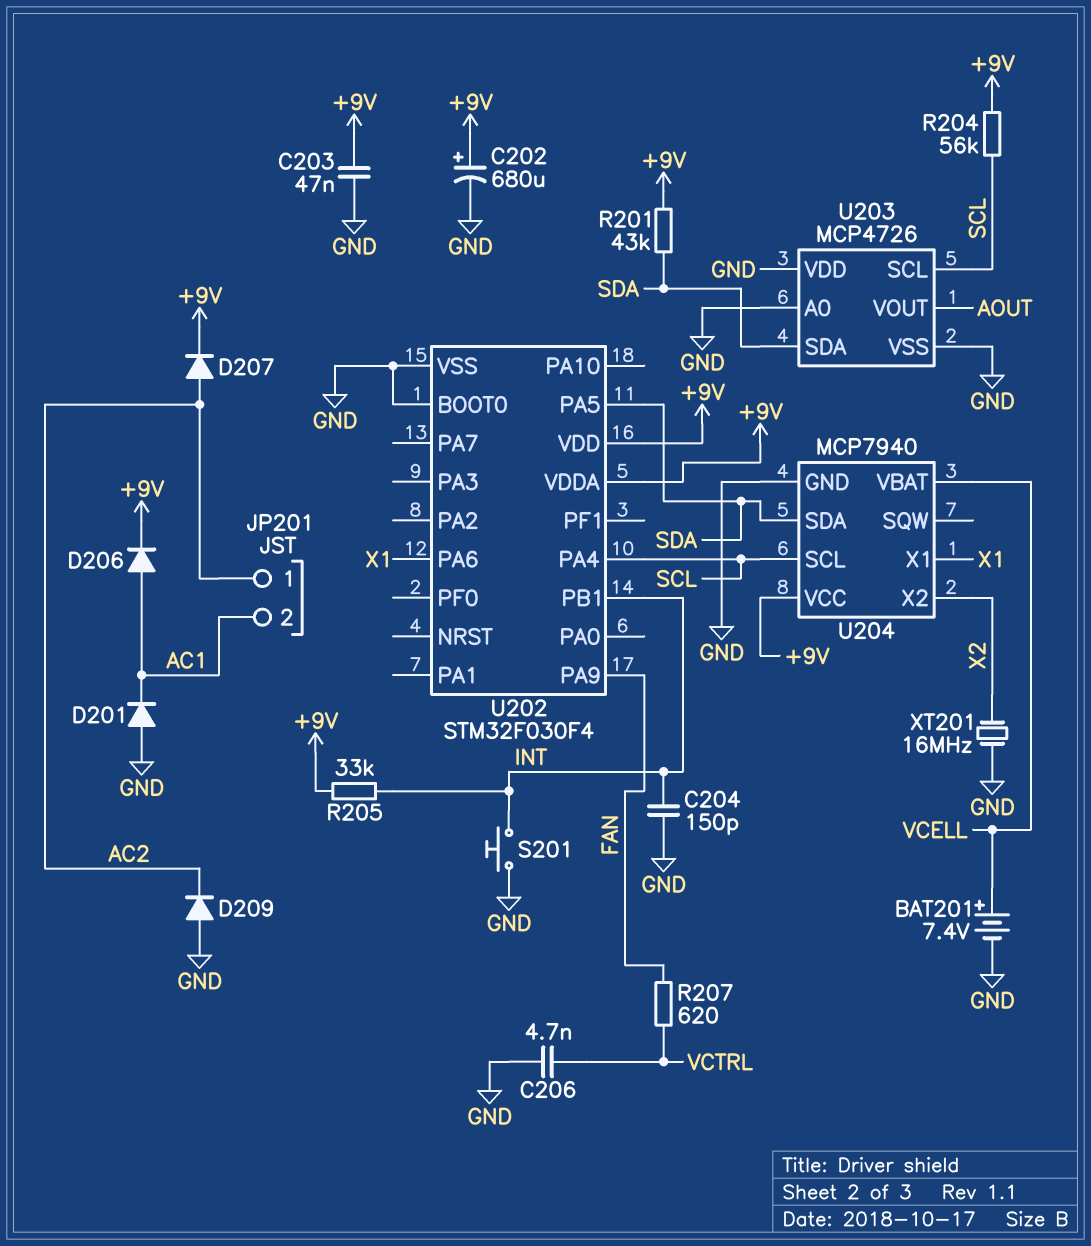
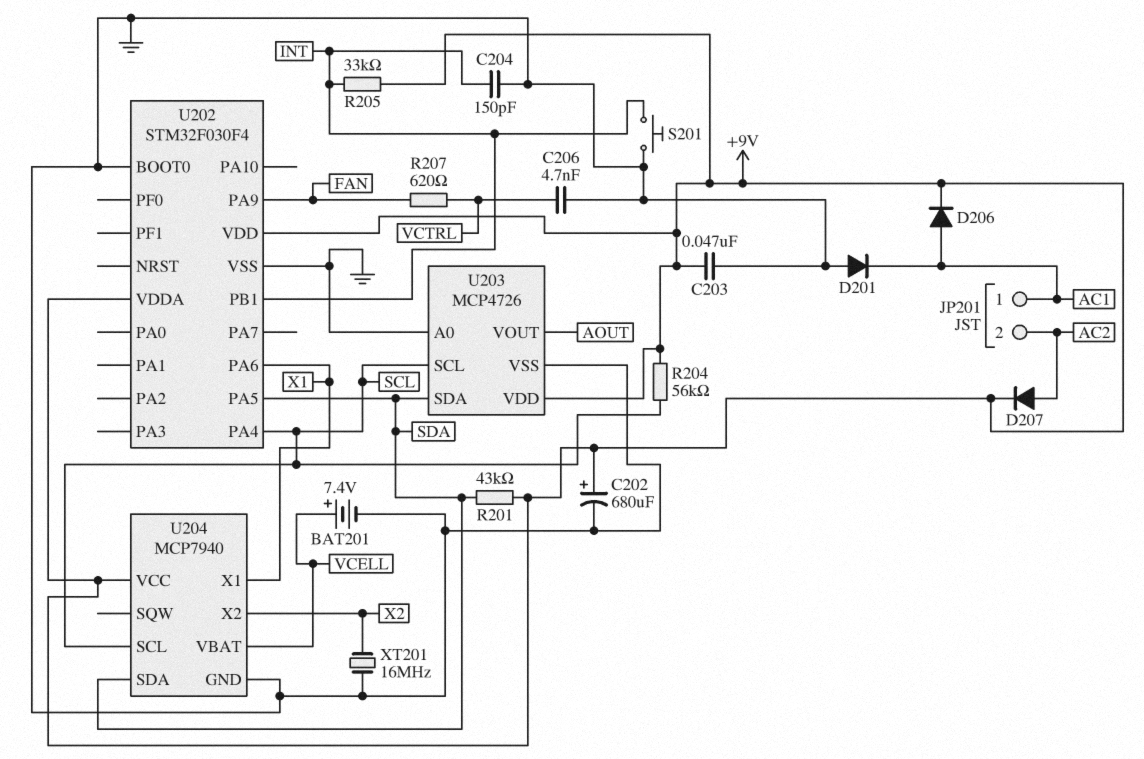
D209: diode (A GND, K AC2) -> none
JP201 pin 1: AC2 -> AC1
JP201 pin 2: AC1 -> AC2
U203 pin VDD: GND -> +9V

